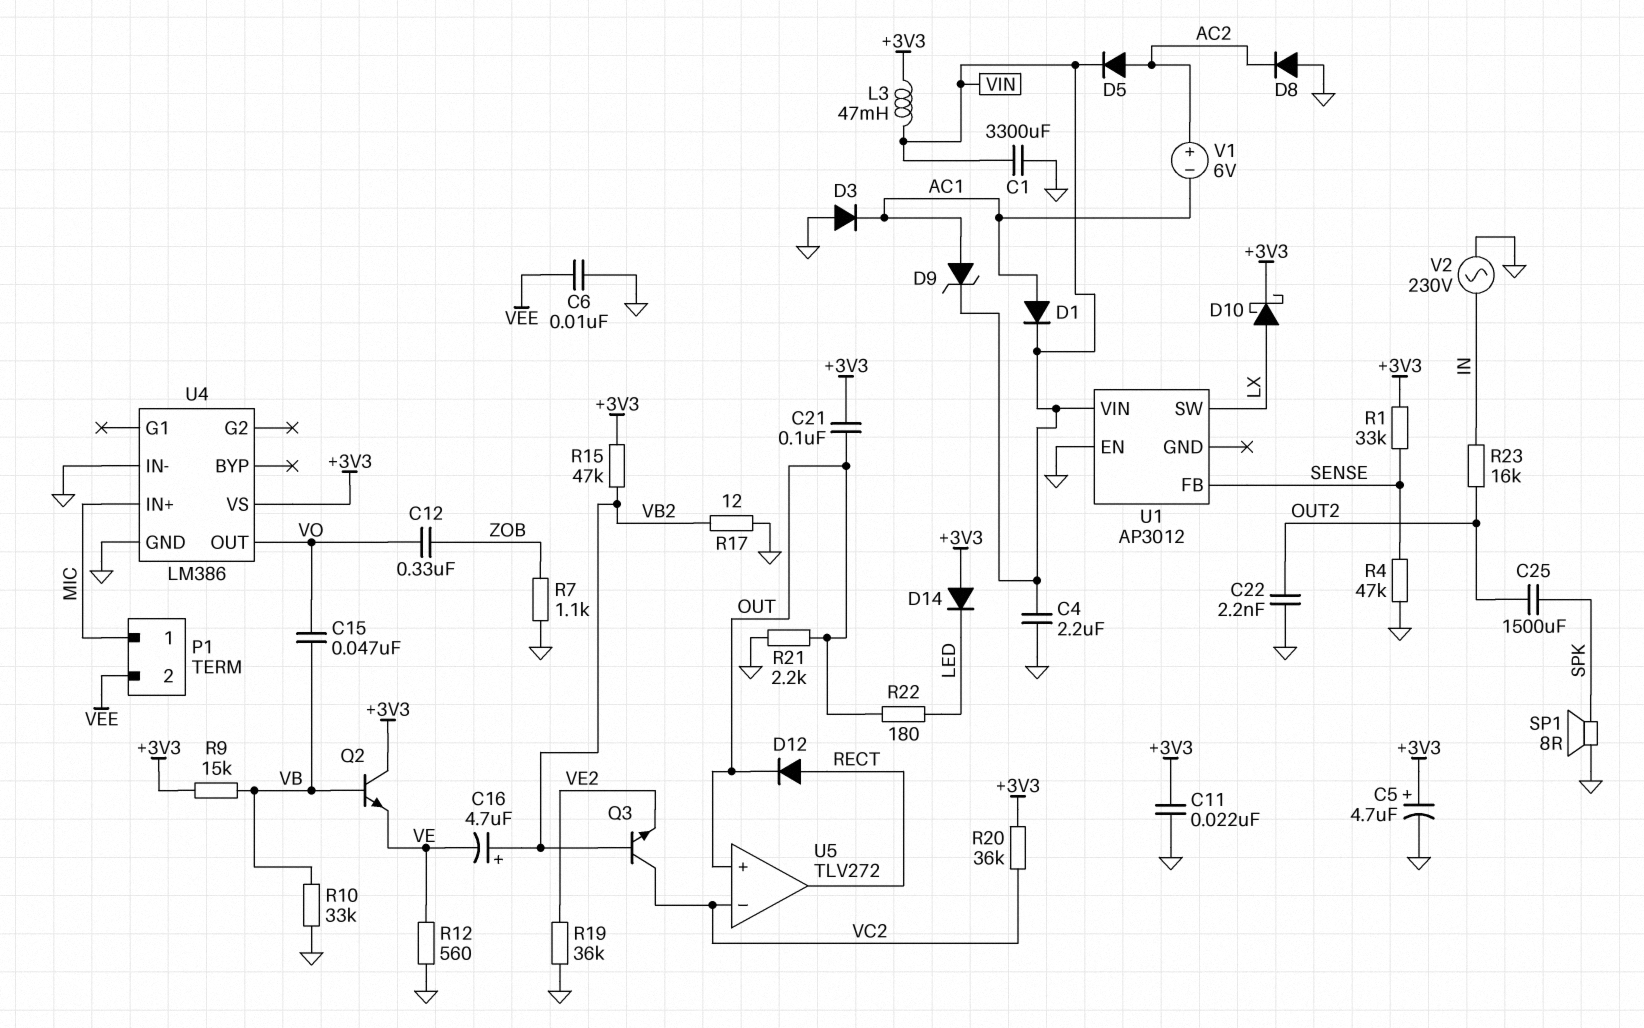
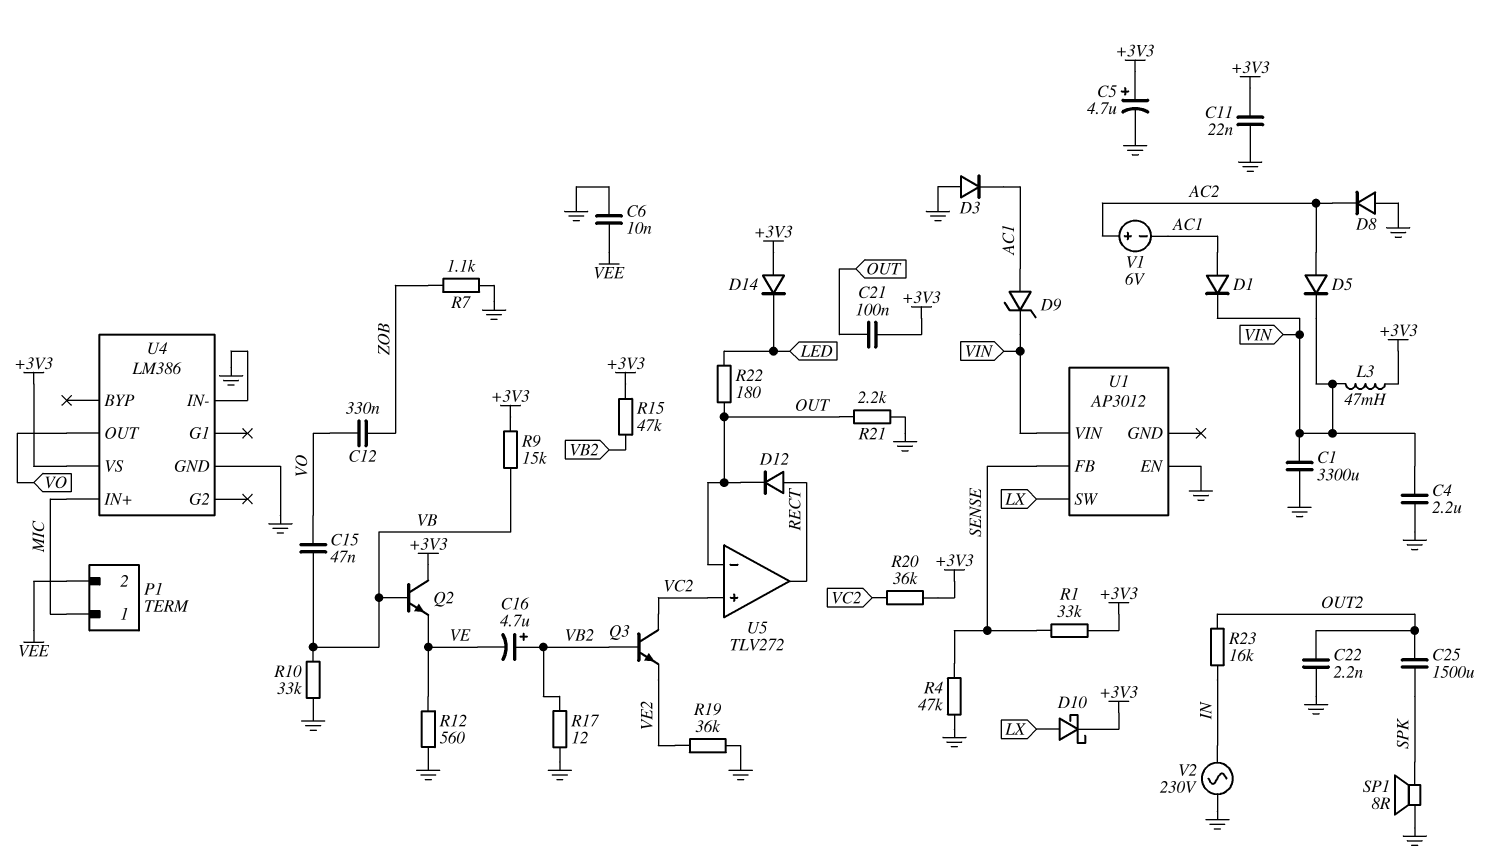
U5 pin in+: OUT -> VC2
U5 pin in-: VC2 -> OUT

